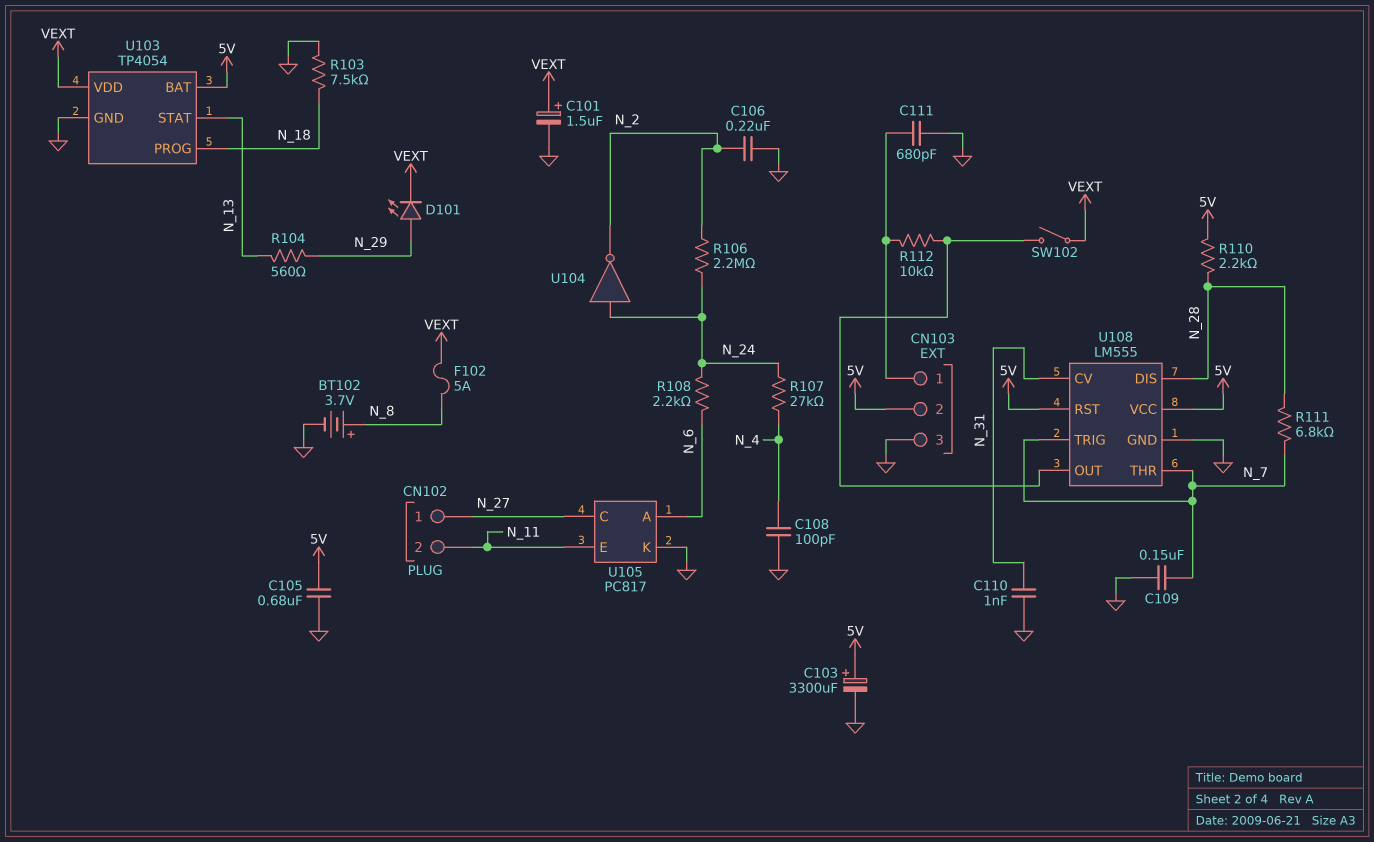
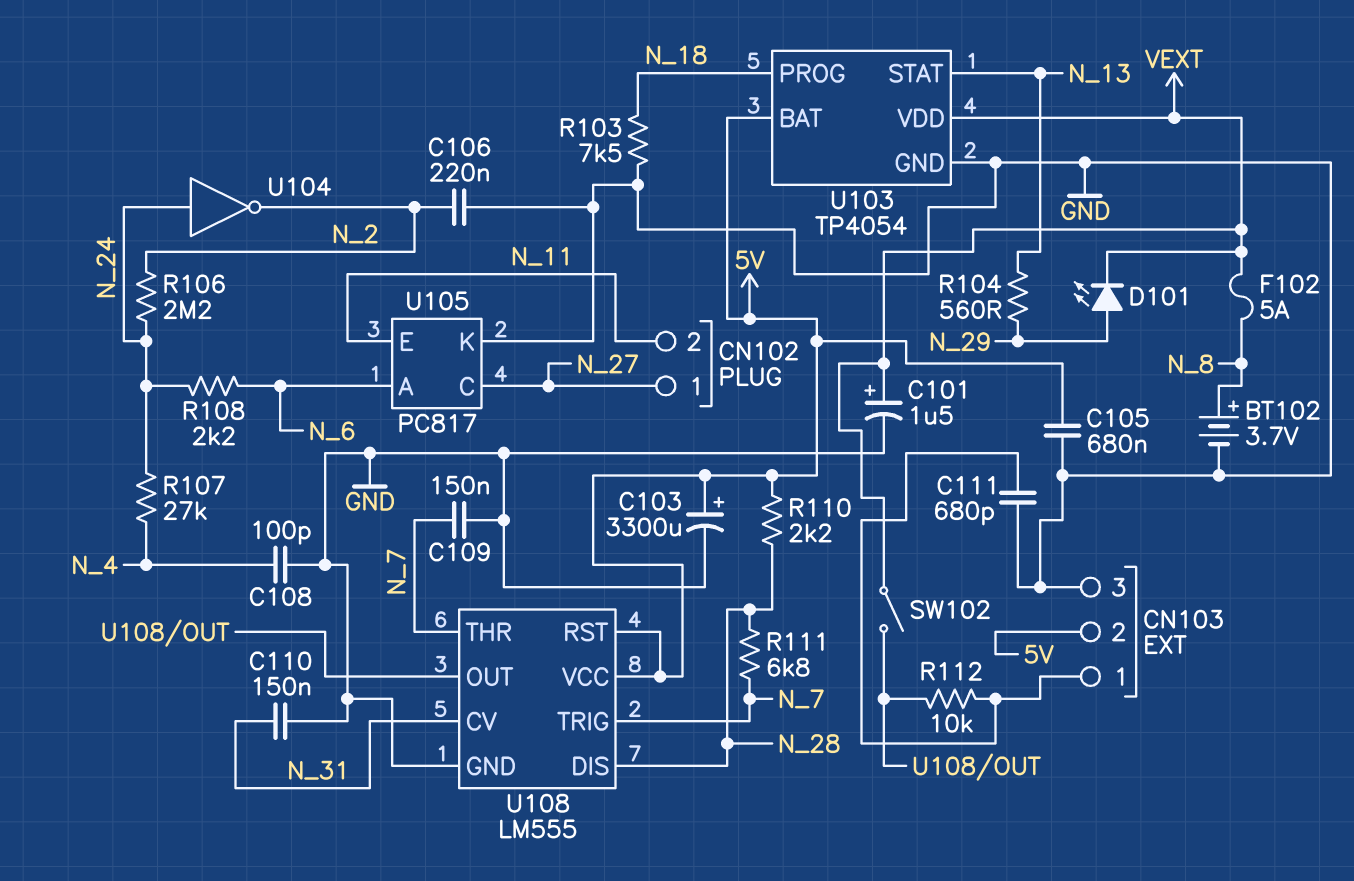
C110: 1nF (GND, N_31) -> 150nF (GND, N_31)

